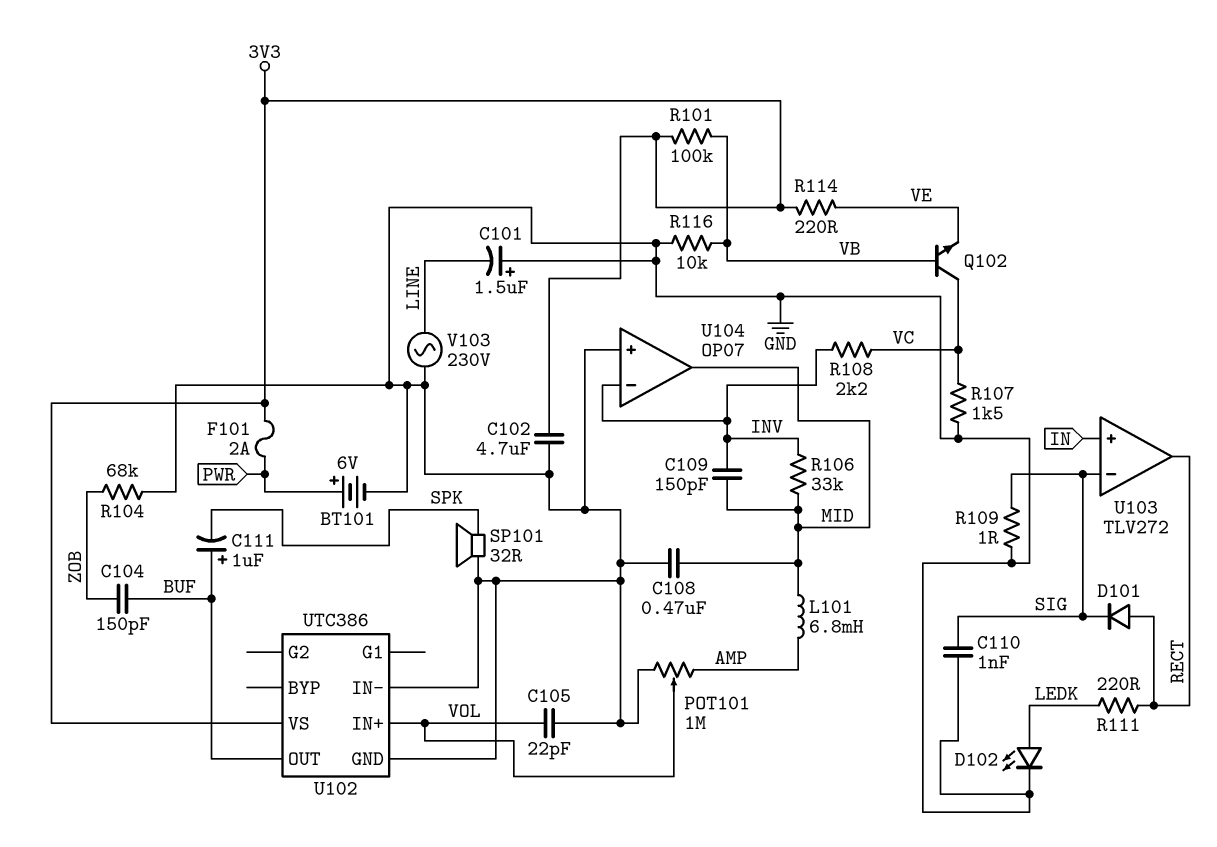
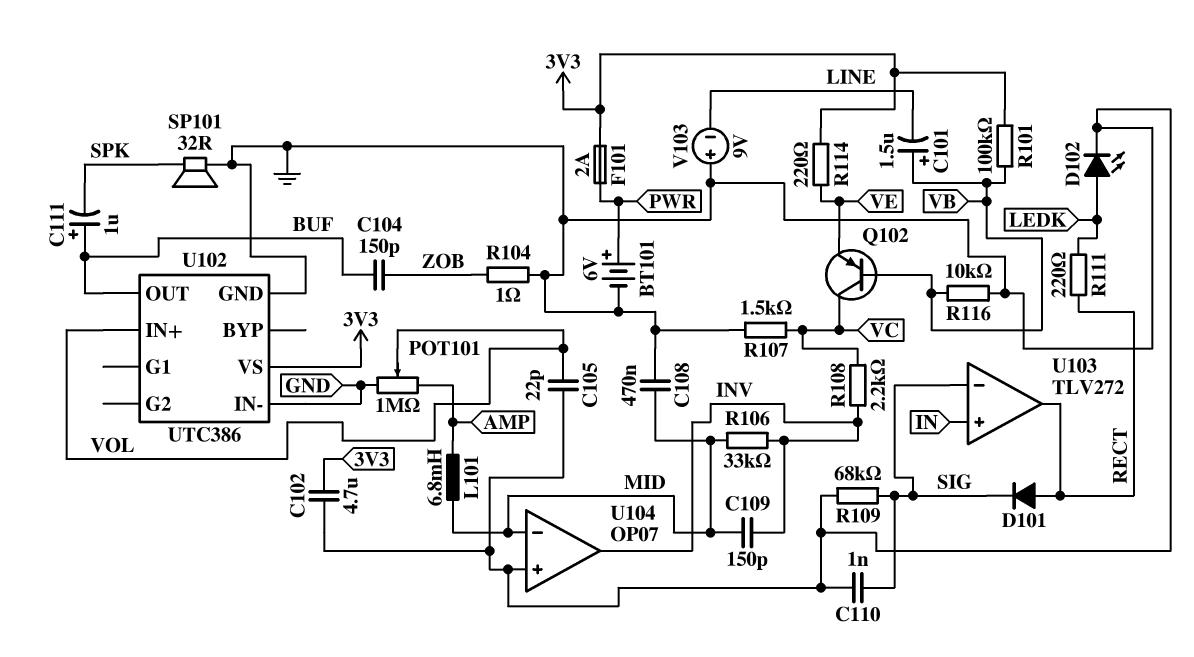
C101: 1.5uF (plus GND, minus LINE) -> 1.5uF (plus VB, minus LINE)
Q102: NPN (B VB, C VC, E VE) -> PNP (B VB, C VC, E VE)
R104: 68k (GND, ZOB) -> 1 (GND, ZOB)
R109: 1 (GND, SIG) -> 68k (GND, SIG)
U104 pin in-: INV -> MID
U104 pin out: MID -> INV
V103: AC 230V (GND, LINE) -> 9V (plus GND, minus LINE)

